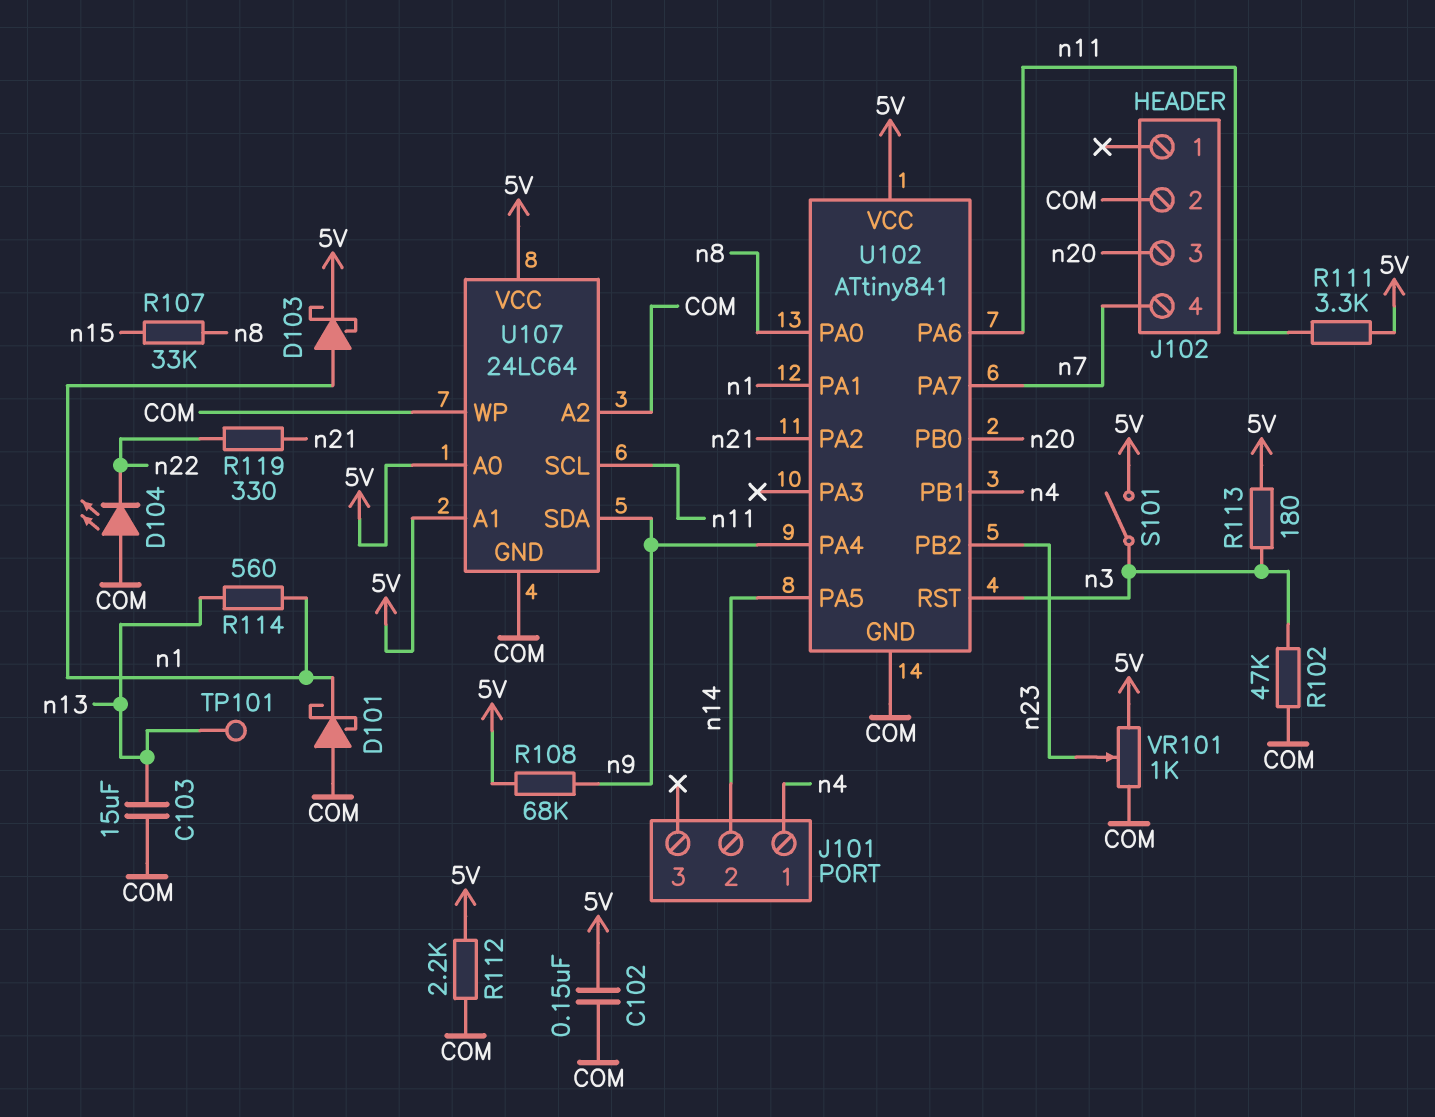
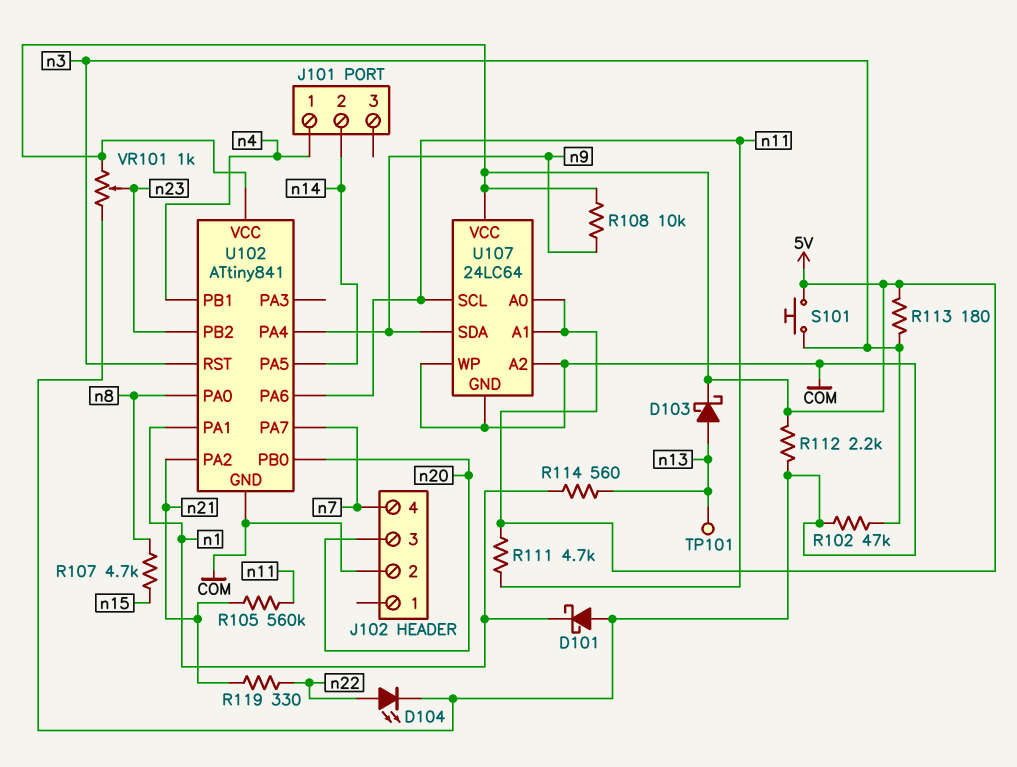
C102: 150nF (5V, COM) -> none
C103: 15uF (COM, n13) -> none
D103: schottky (A n1, K 5V) -> schottky (A n13, K 5V)
D104: LED (A COM, K n22) -> LED (A n22, K COM)
R105: none -> 560k (n11, n21)
R107: 33k (n8, n15) -> 4.7k (n8, n15)
R108: 68k (5V, n9) -> 10k (5V, n9)
R111: 3.3k (5V, n11) -> 4.7k (5V, n11)
S101: switch (5V, n3) -> button (5V, n3)

